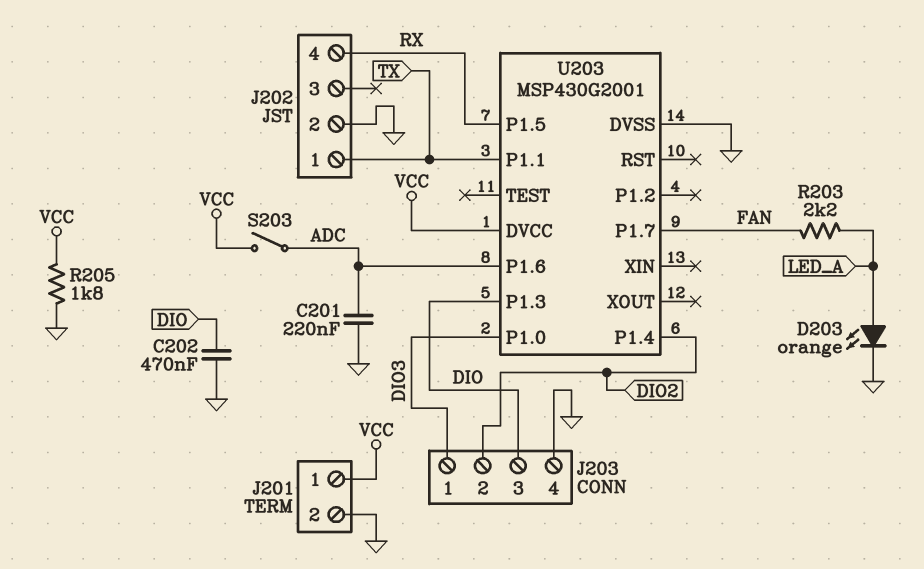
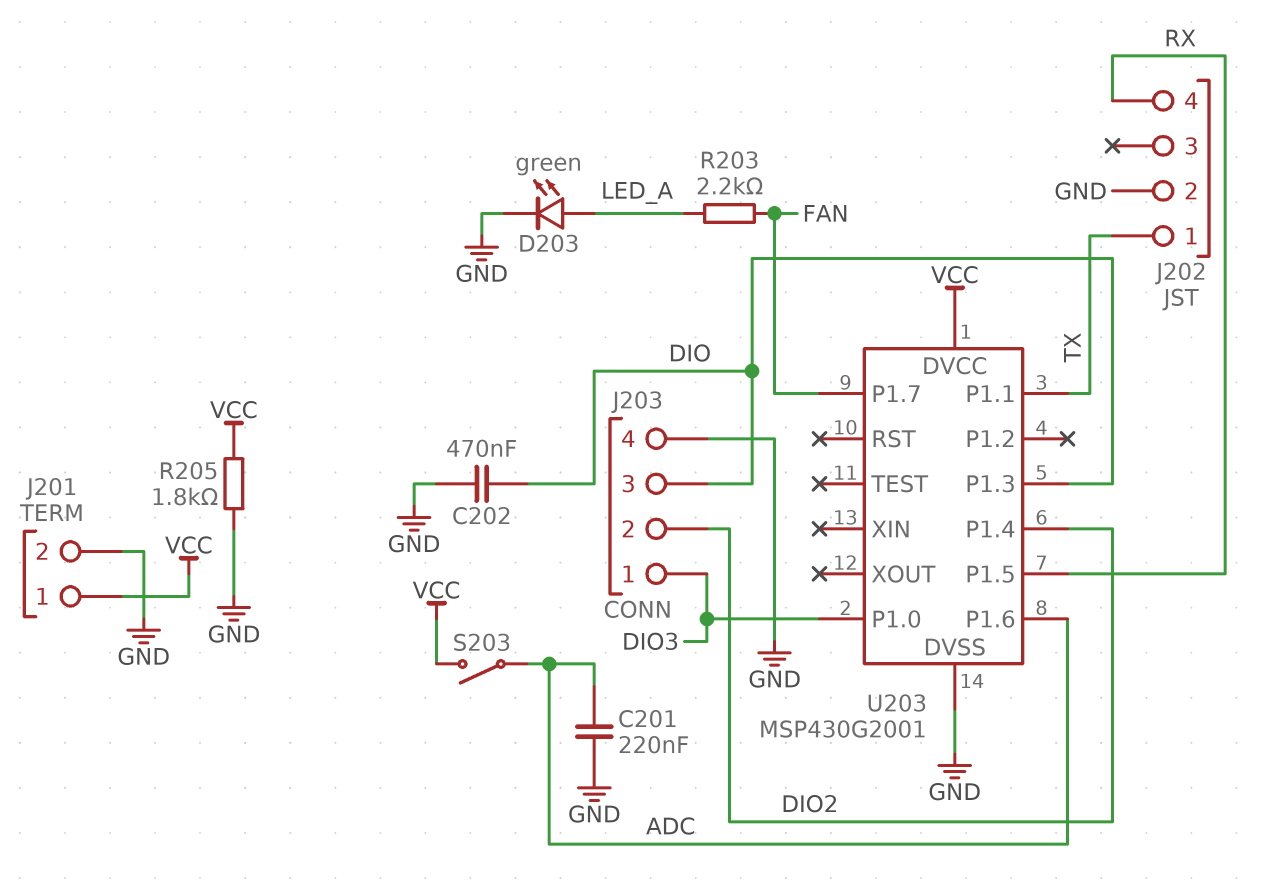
D203: LED orange (A LED_A, K GND) -> LED green (A LED_A, K GND)

